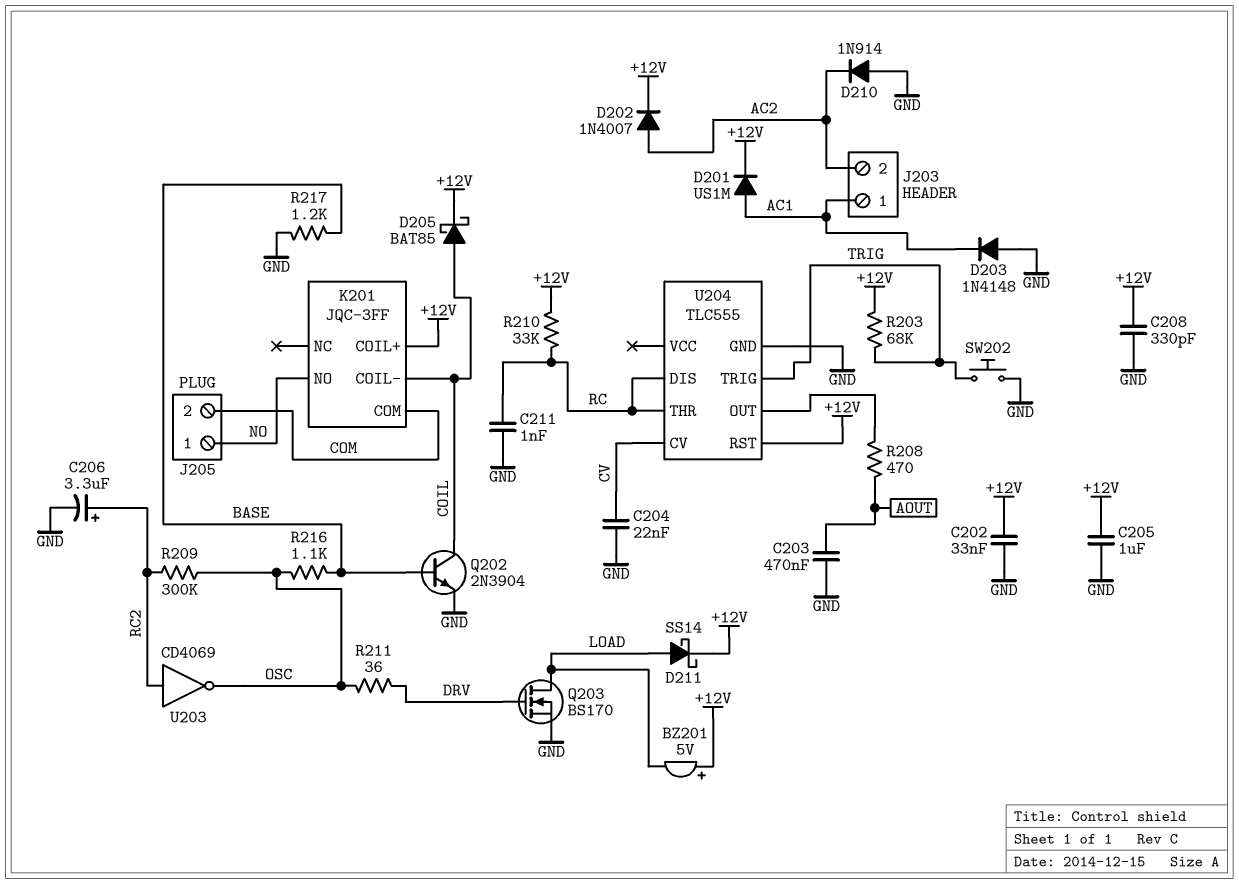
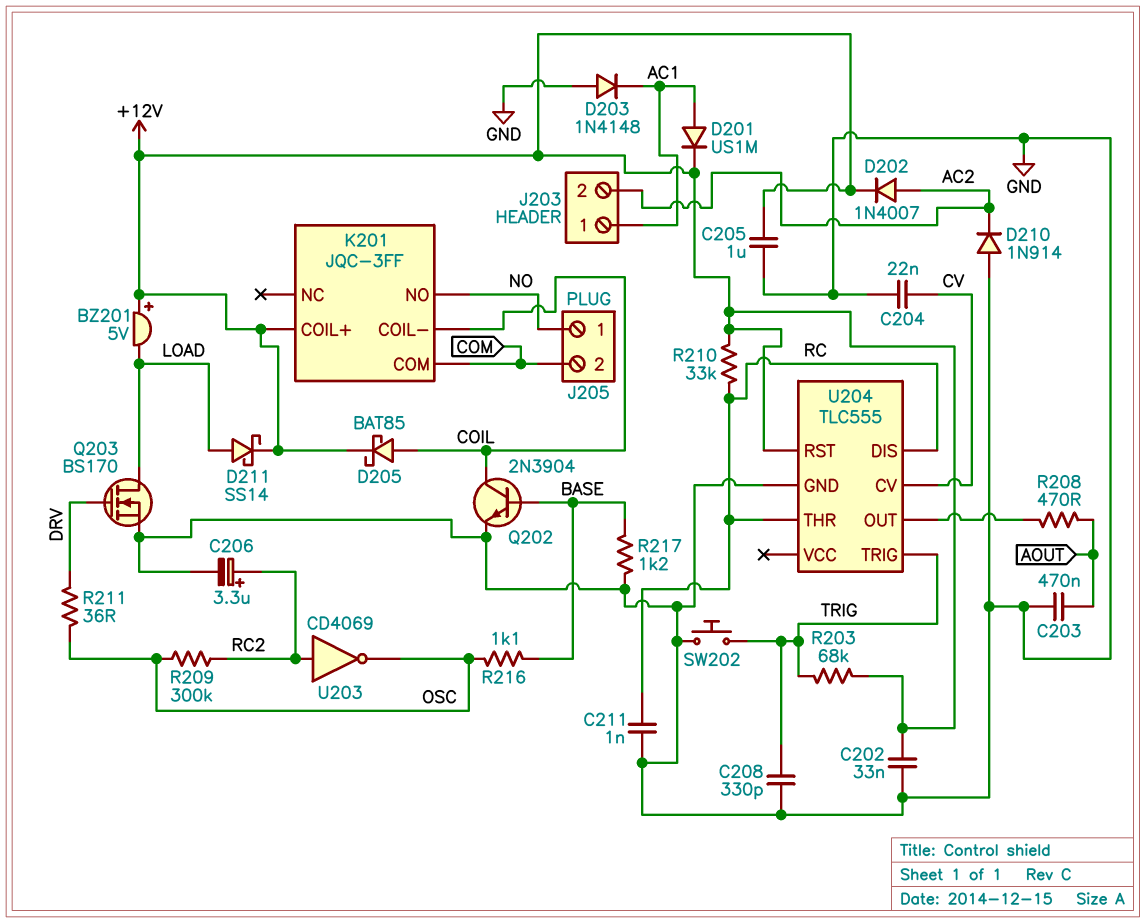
C208: 330pF (+12V, GND) -> 330pF (GND, TRIG)

